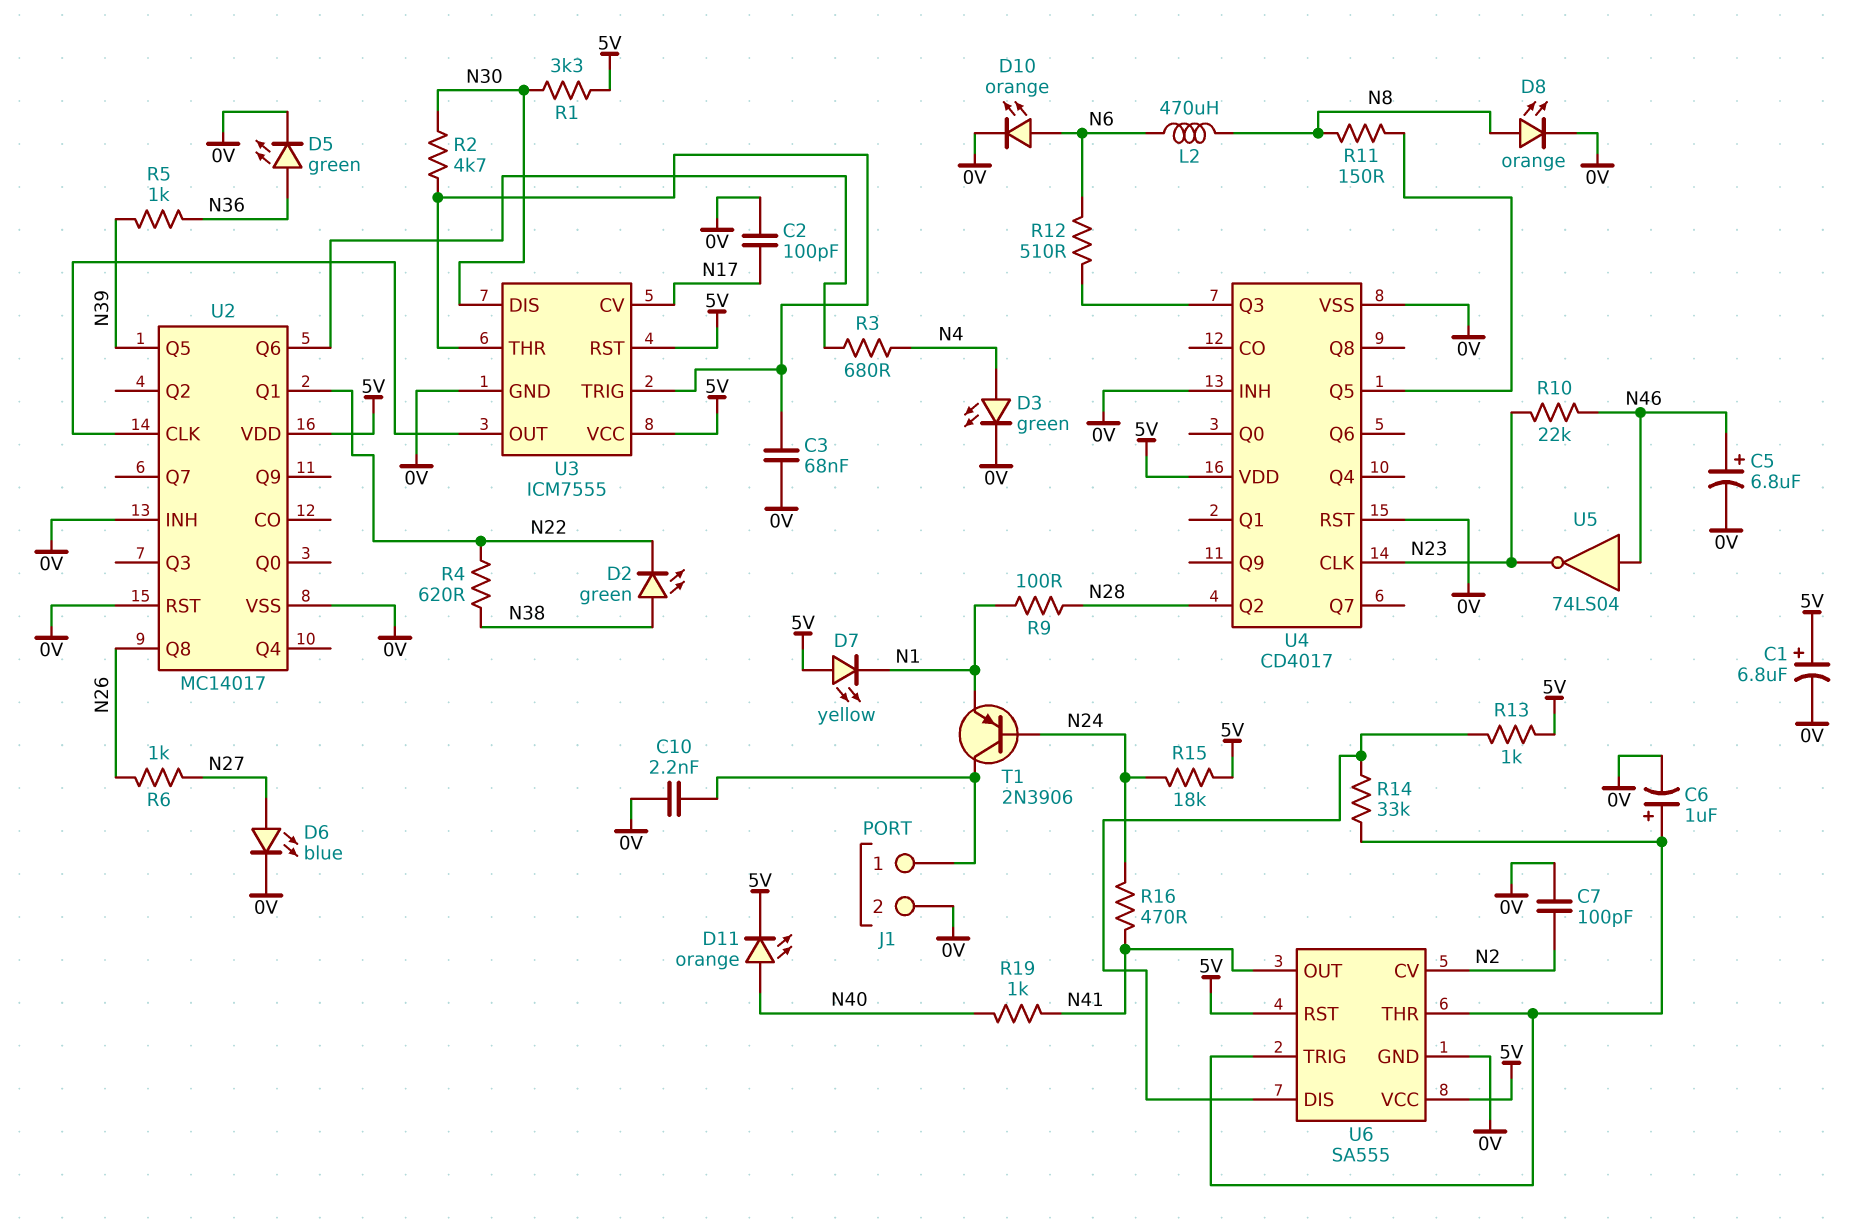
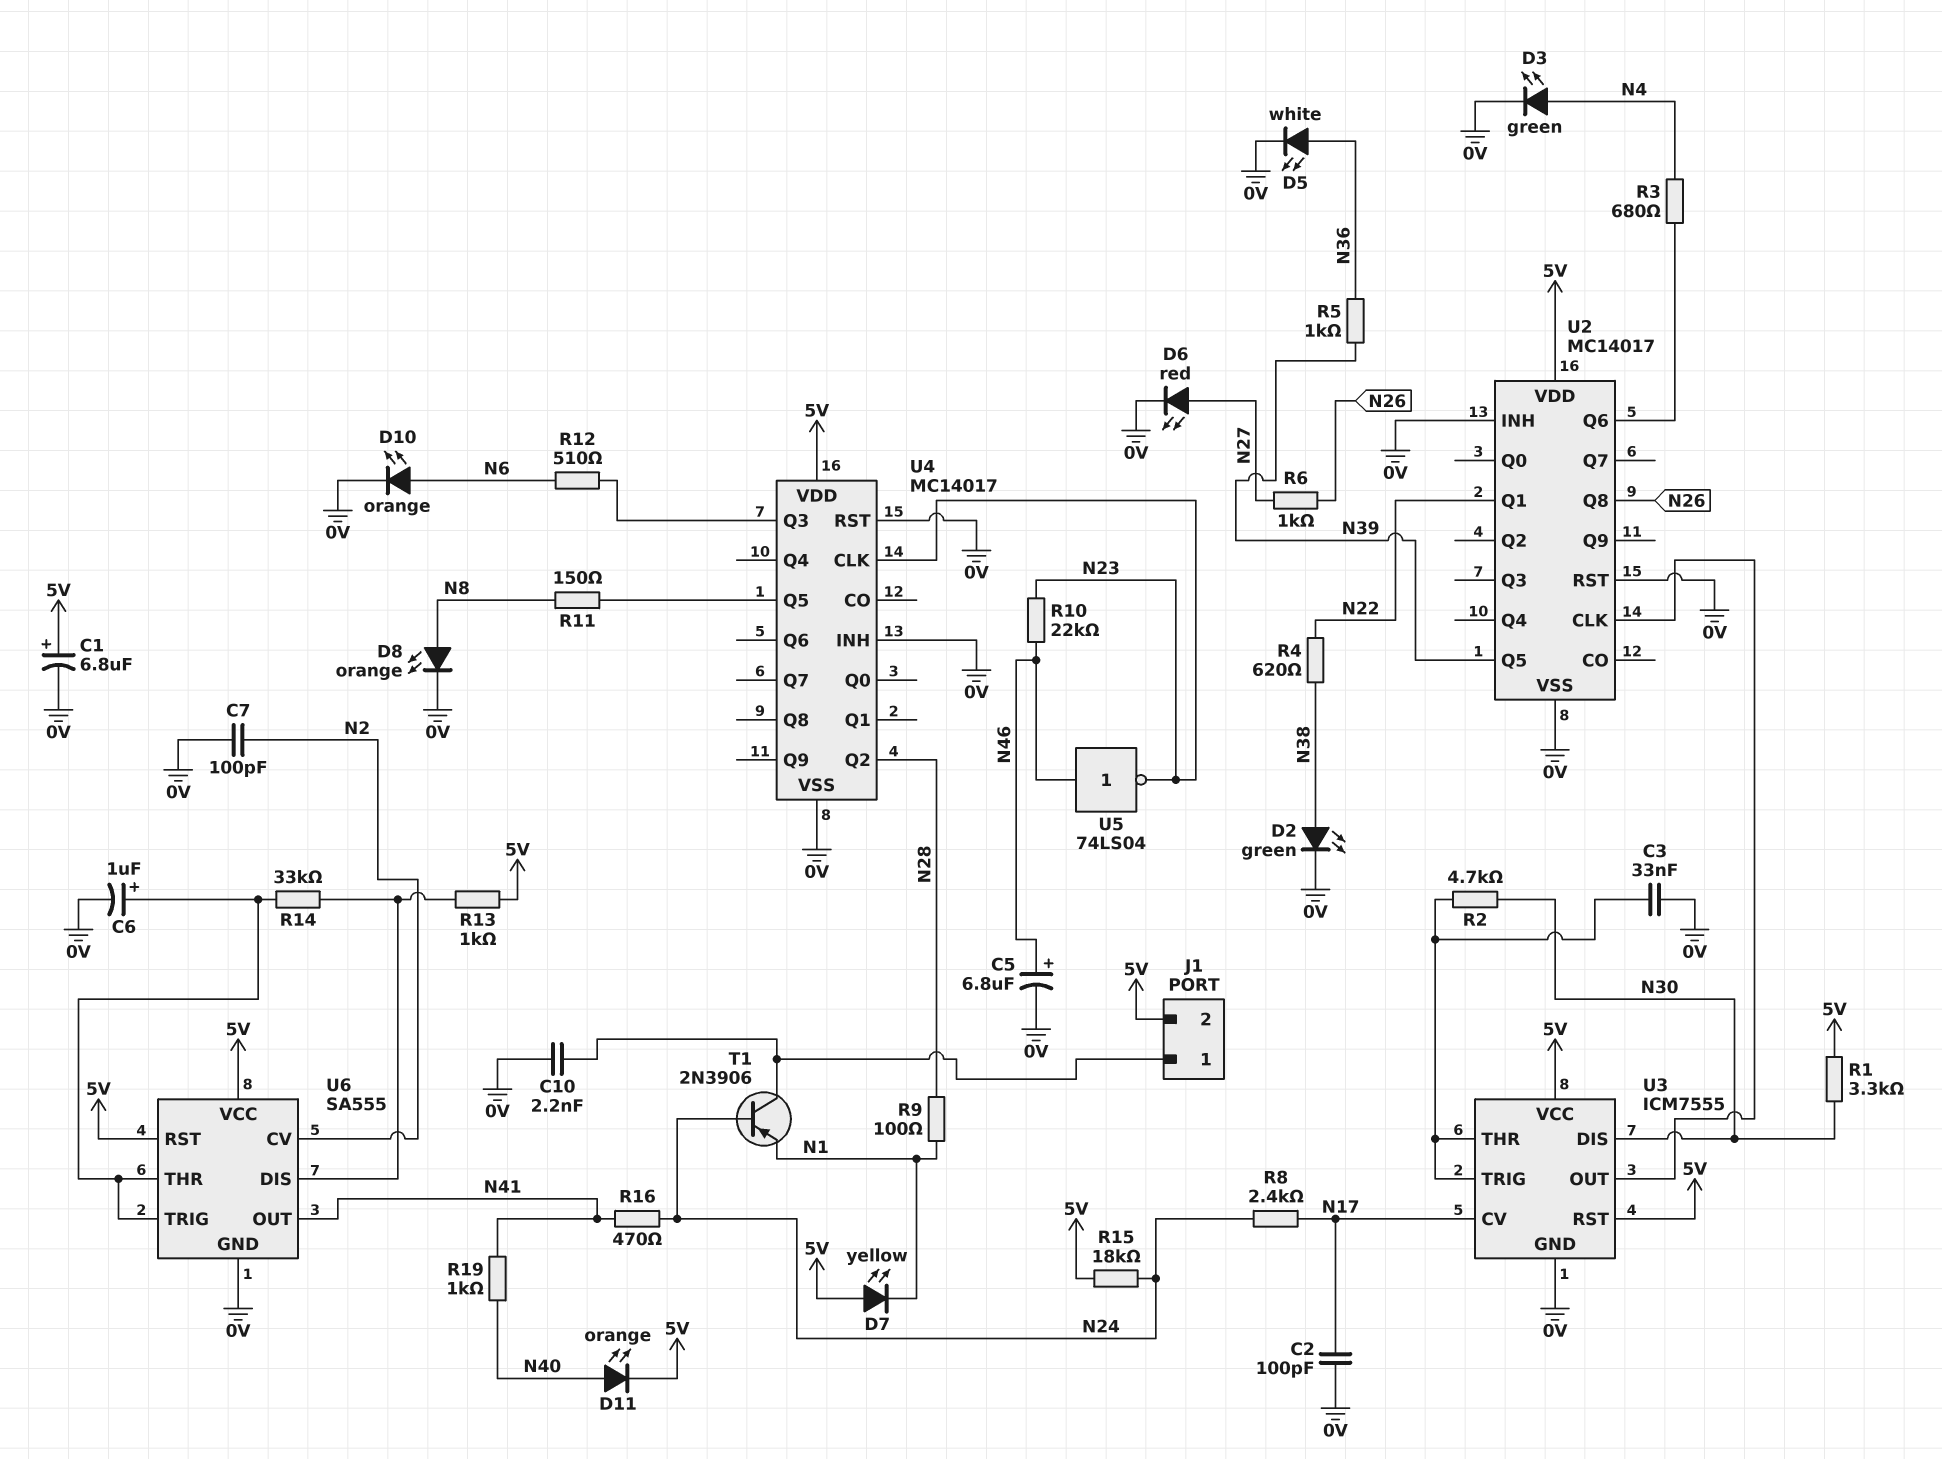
C3: 68nF (0V, U3/THR) -> 33nF (0V, U3/THR)
D2: LED green (A N38, K N22) -> LED green (A N38, K 0V)
D5: LED green (A N36, K 0V) -> LED white (A N36, K 0V)
D6: LED blue (A N27, K 0V) -> LED red (A N27, K 0V)
J1 pin 2: 0V -> 5V
L2: 470uH (N6, N8) -> none
R8: none -> 2.4k (N17, N24)
U4: CD4017 -> MC14017

